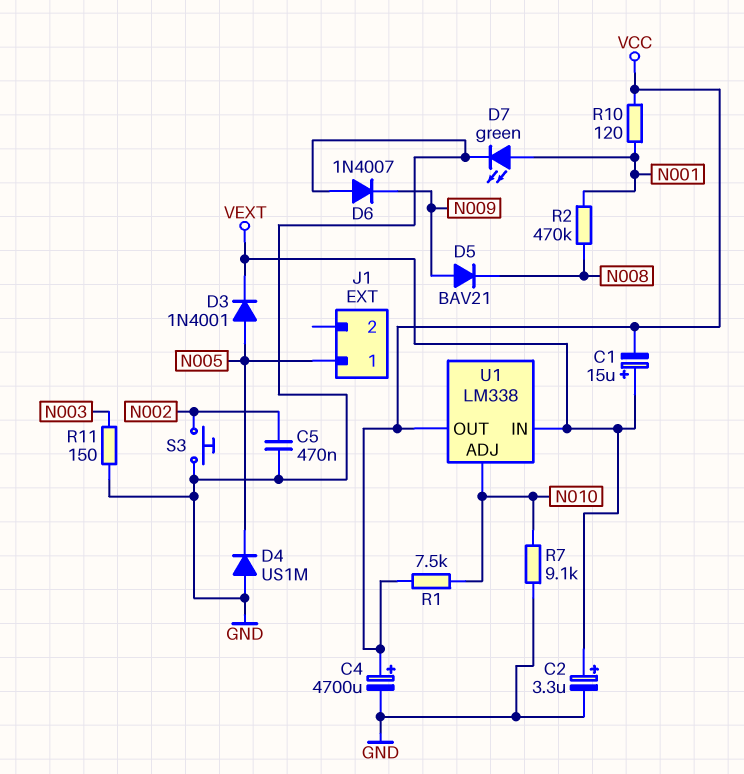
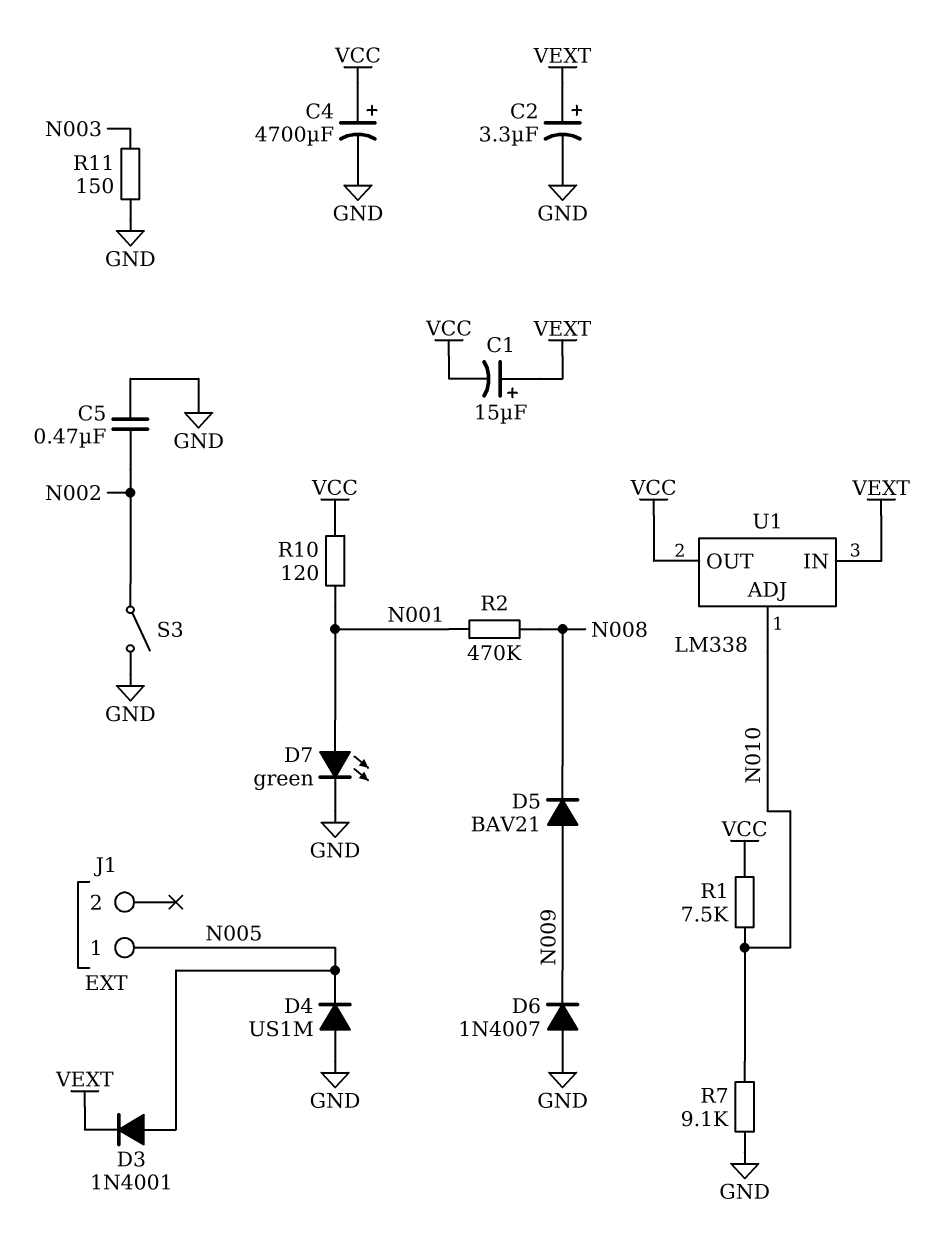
S3: button (GND, N002) -> switch (GND, N002)

